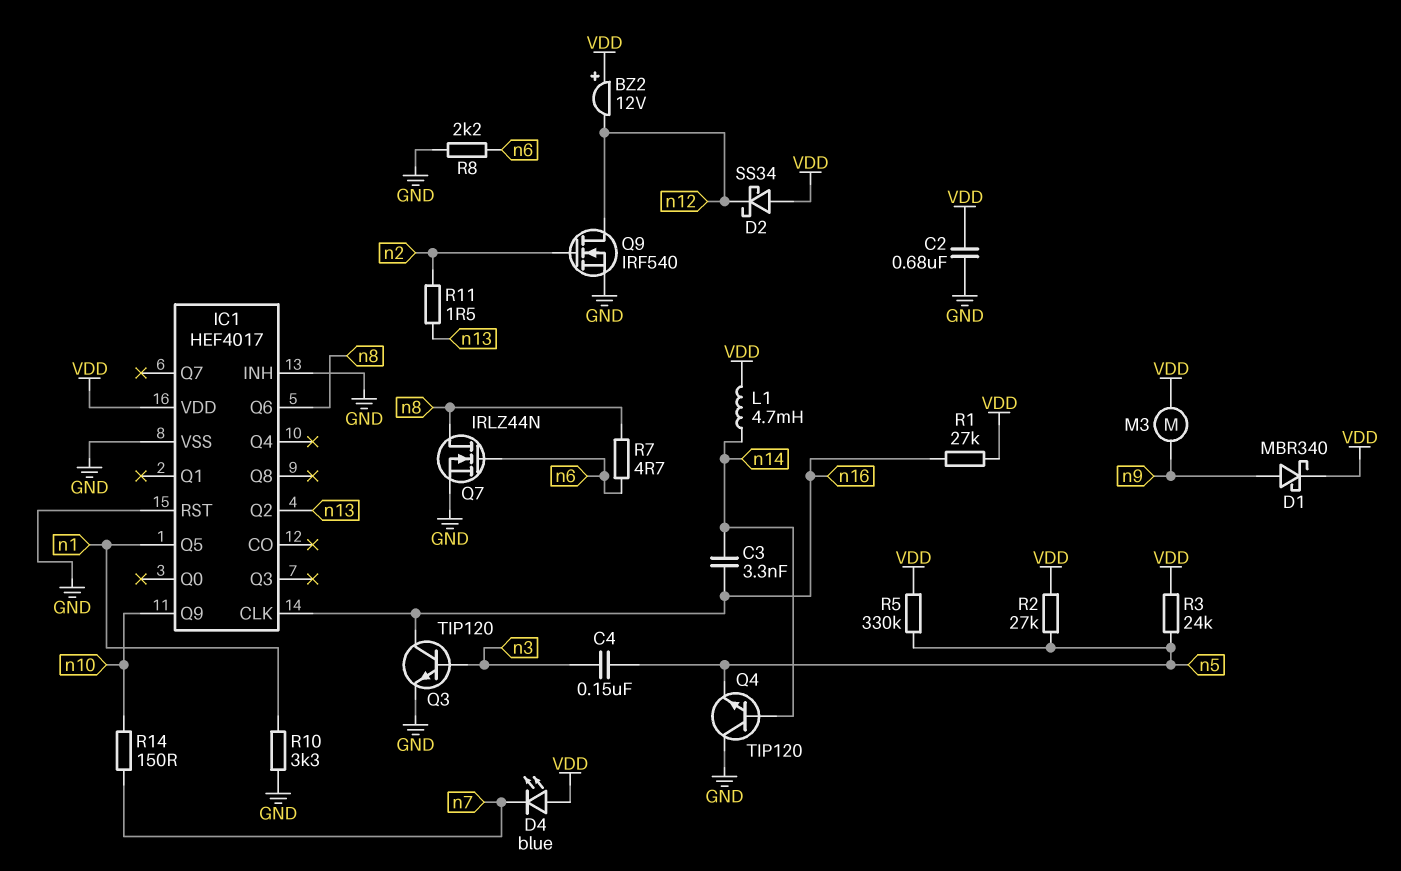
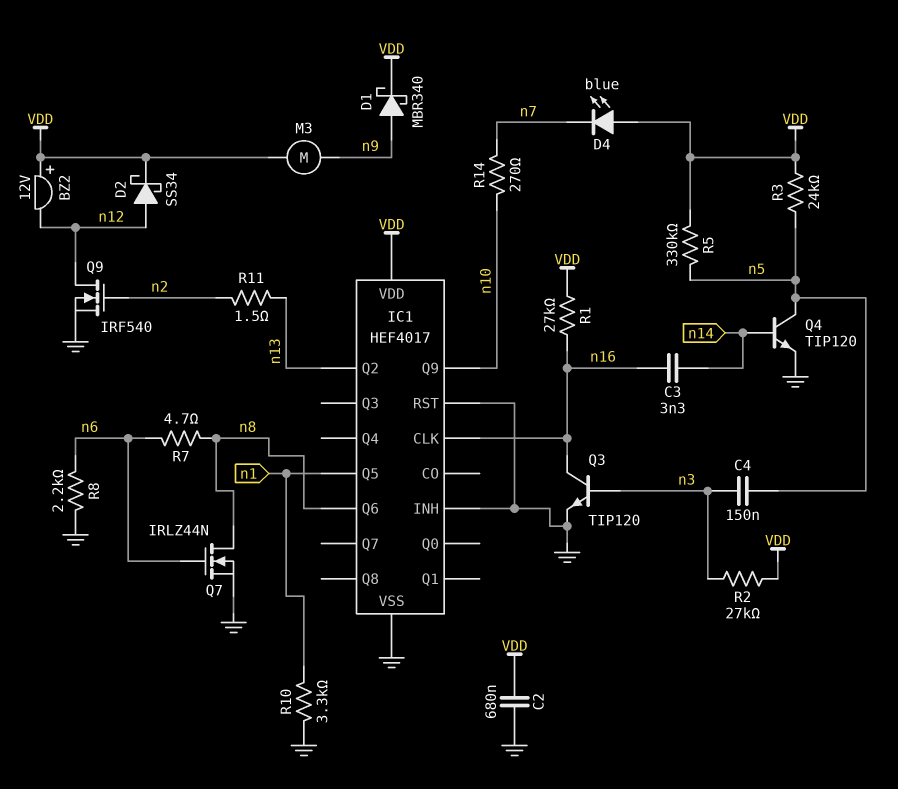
D2: schottky SS34 (A VDD, K n12) -> schottky SS34 (A n12, K VDD)
L1: 4.7mH (VDD, n14) -> none
Q4: NPN TIP120 (B n14, C GND, E n5) -> NPN TIP120 (B n14, C n5, E GND)
R2: 27k (VDD, n5) -> 27k (VDD, n3)
R14: 150 (n7, n10) -> 270 (n7, n10)

